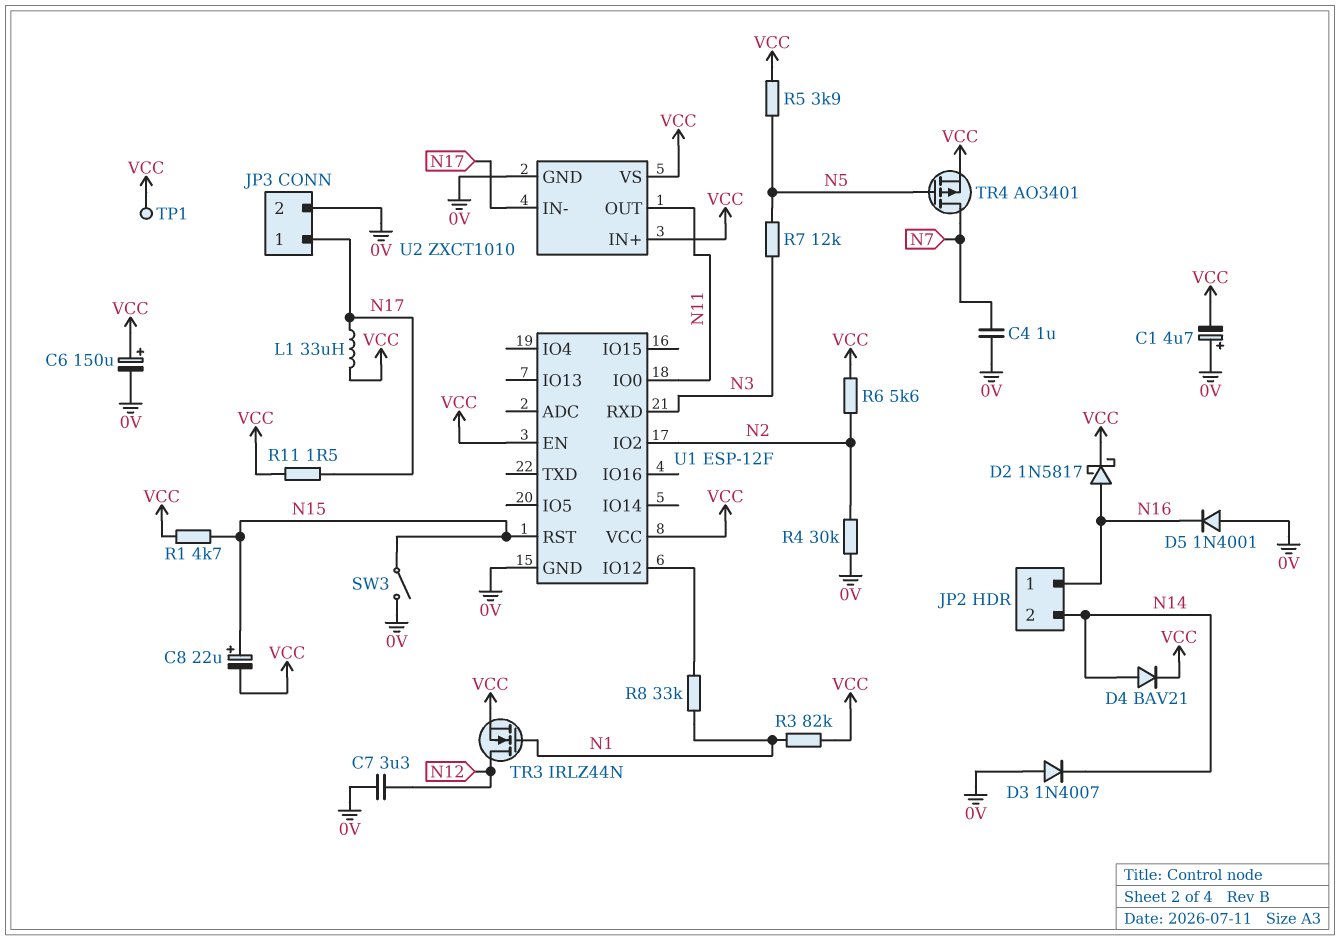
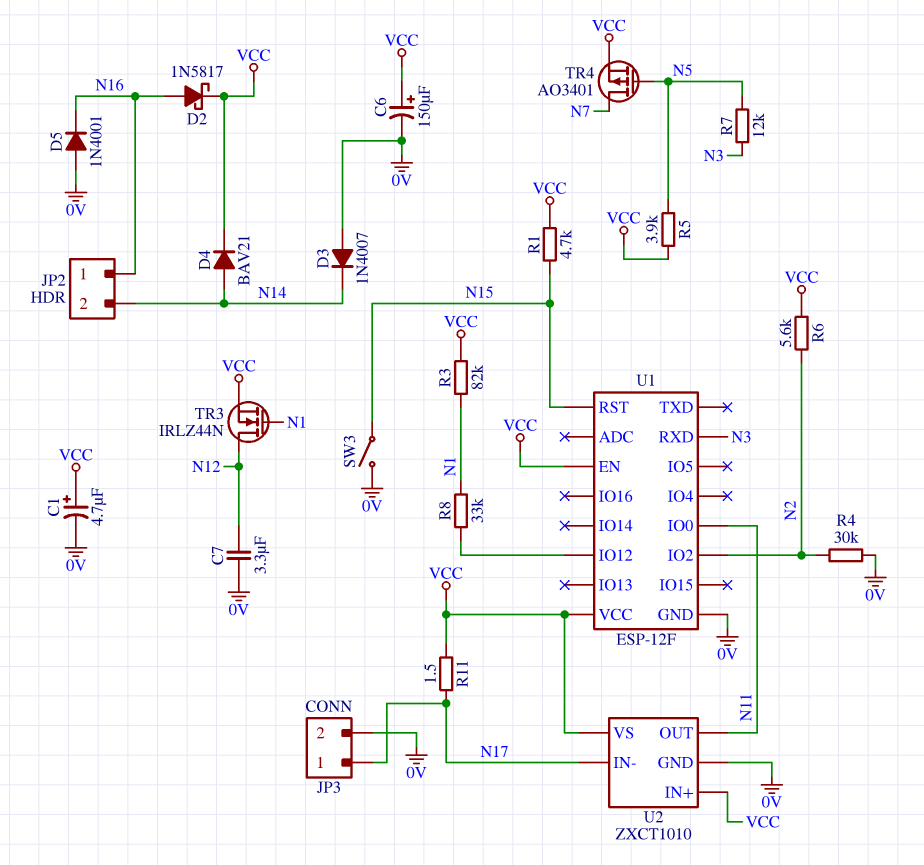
C1: 4.7uF (plus 0V, minus VCC) -> 4.7uF (plus VCC, minus 0V)
C4: 1uF (0V, N7) -> none
C8: 22uF (plus N15, minus VCC) -> none
L1: 33uH (N17, VCC) -> none
TP1: test point (VCC) -> none

